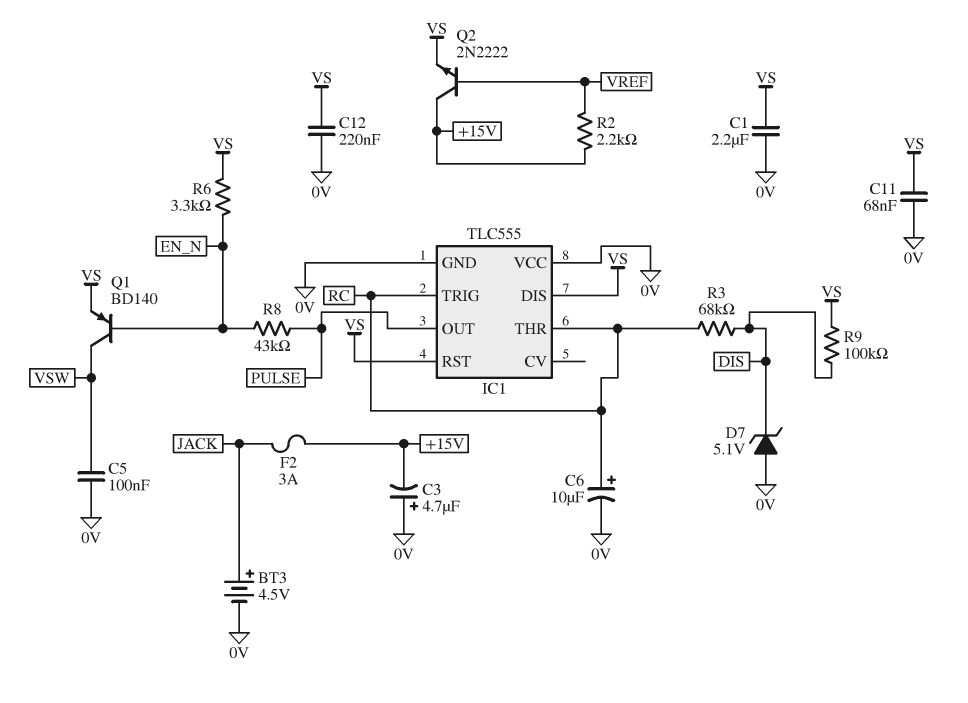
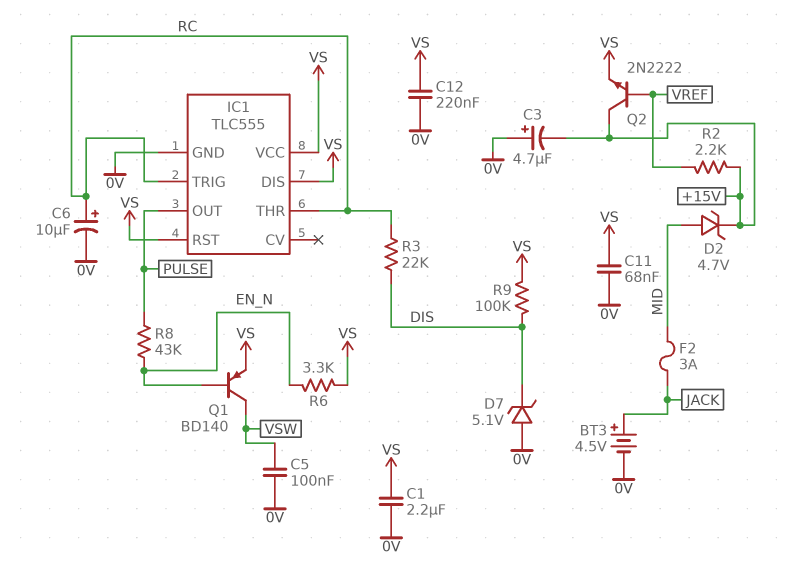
D2: none -> zener 4.7V (A MID, K +15V)
F2: 3A (+15V, JACK) -> 3A (JACK, MID)
IC1 pin VCC: 0V -> VS
R3: 68k (DIS, RC) -> 22k (DIS, RC)

